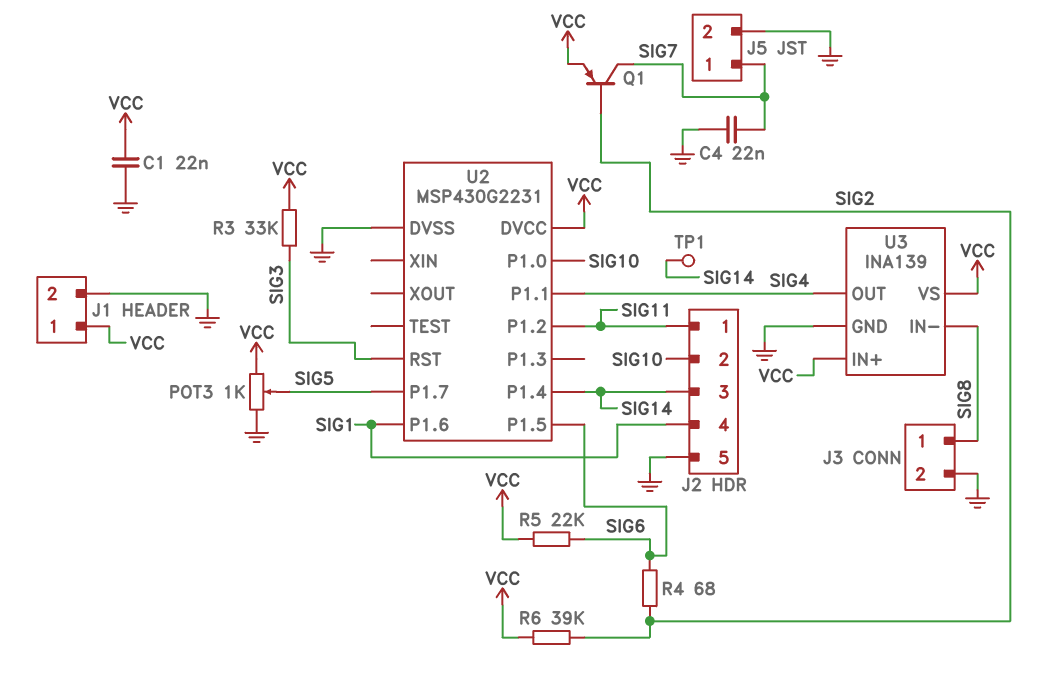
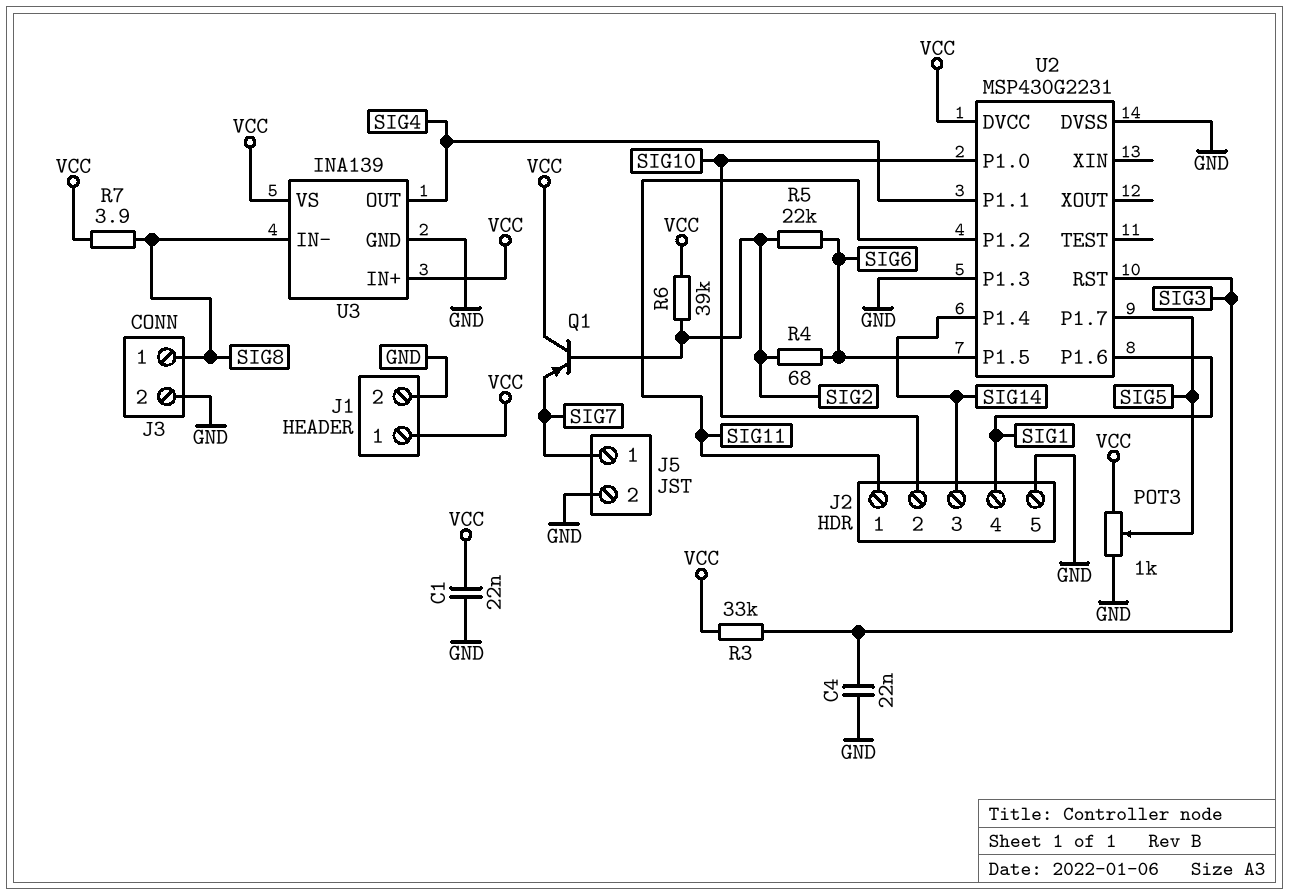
C4: 22nF (GND, SIG7) -> 22nF (GND, SIG3)
Q1: PNP (B SIG2, C SIG7, E VCC) -> PNP (B SIG2, C VCC, E SIG7)
R5: 22k (SIG6, VCC) -> 22k (SIG2, SIG6)
R7: none -> 3.9 (SIG8, VCC)
TP1: test point (SIG14) -> none
U2 pin P1.3: none -> GND

